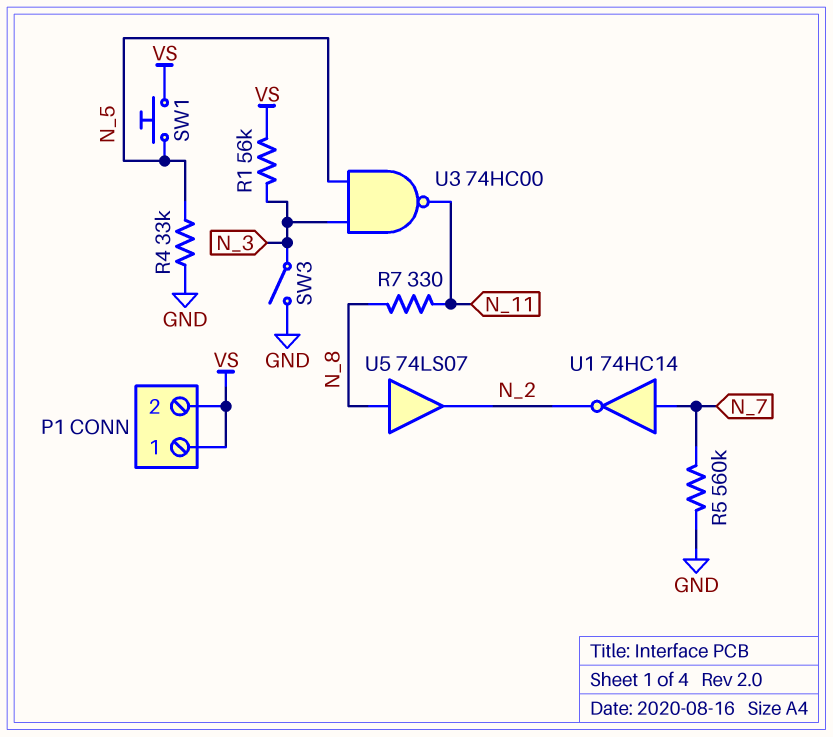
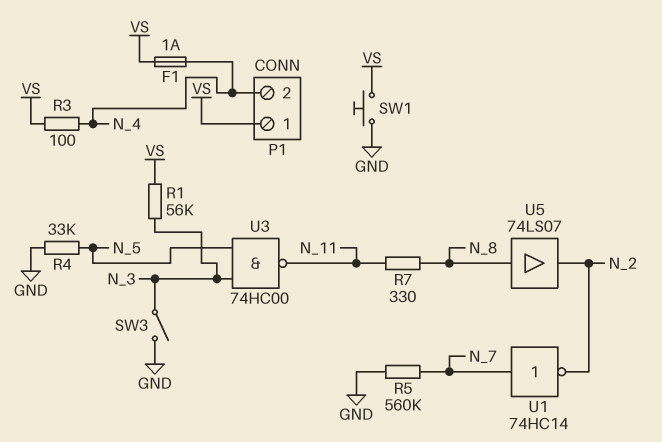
F1: none -> 1A (N_4, VS)
P1 pin 2: VS -> N_4
R3: none -> 100 (N_4, VS)
SW1: button (N_5, VS) -> button (GND, VS)

